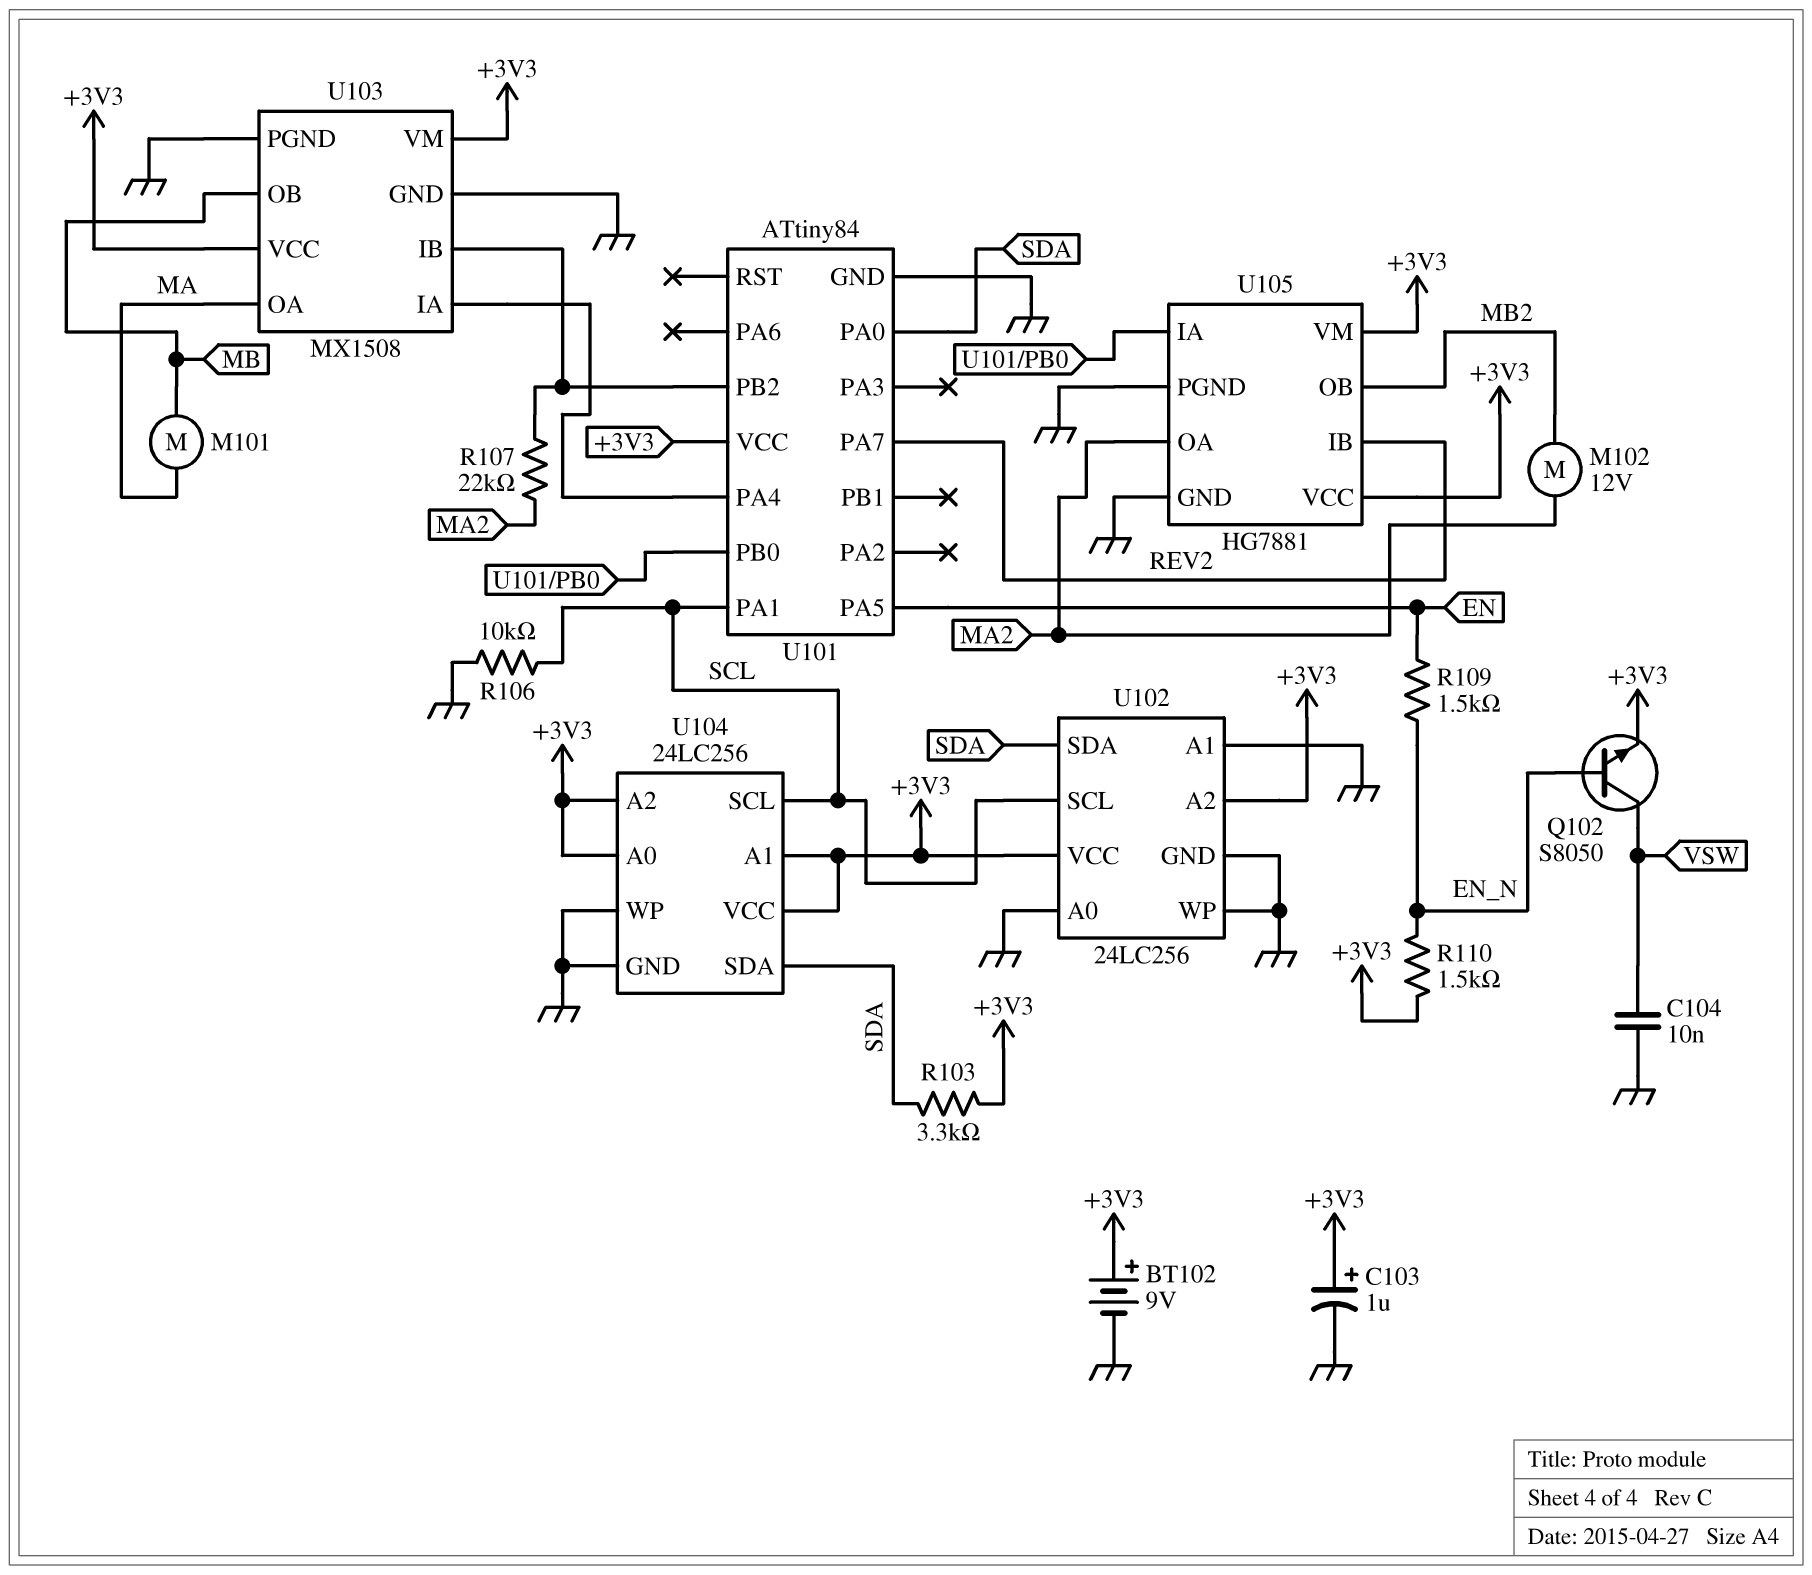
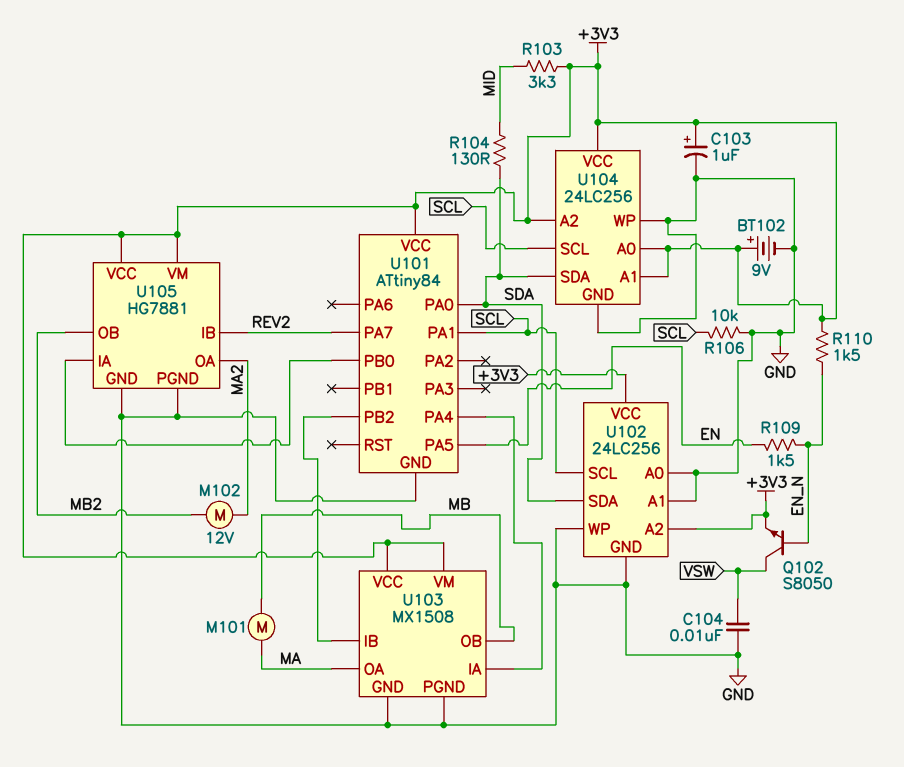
R103: 3.3k (+3V3, SDA) -> 3.3k (+3V3, MID)
R104: none -> 130 (MID, SDA)
R107: 22k (MA2, U101/PB2) -> none

